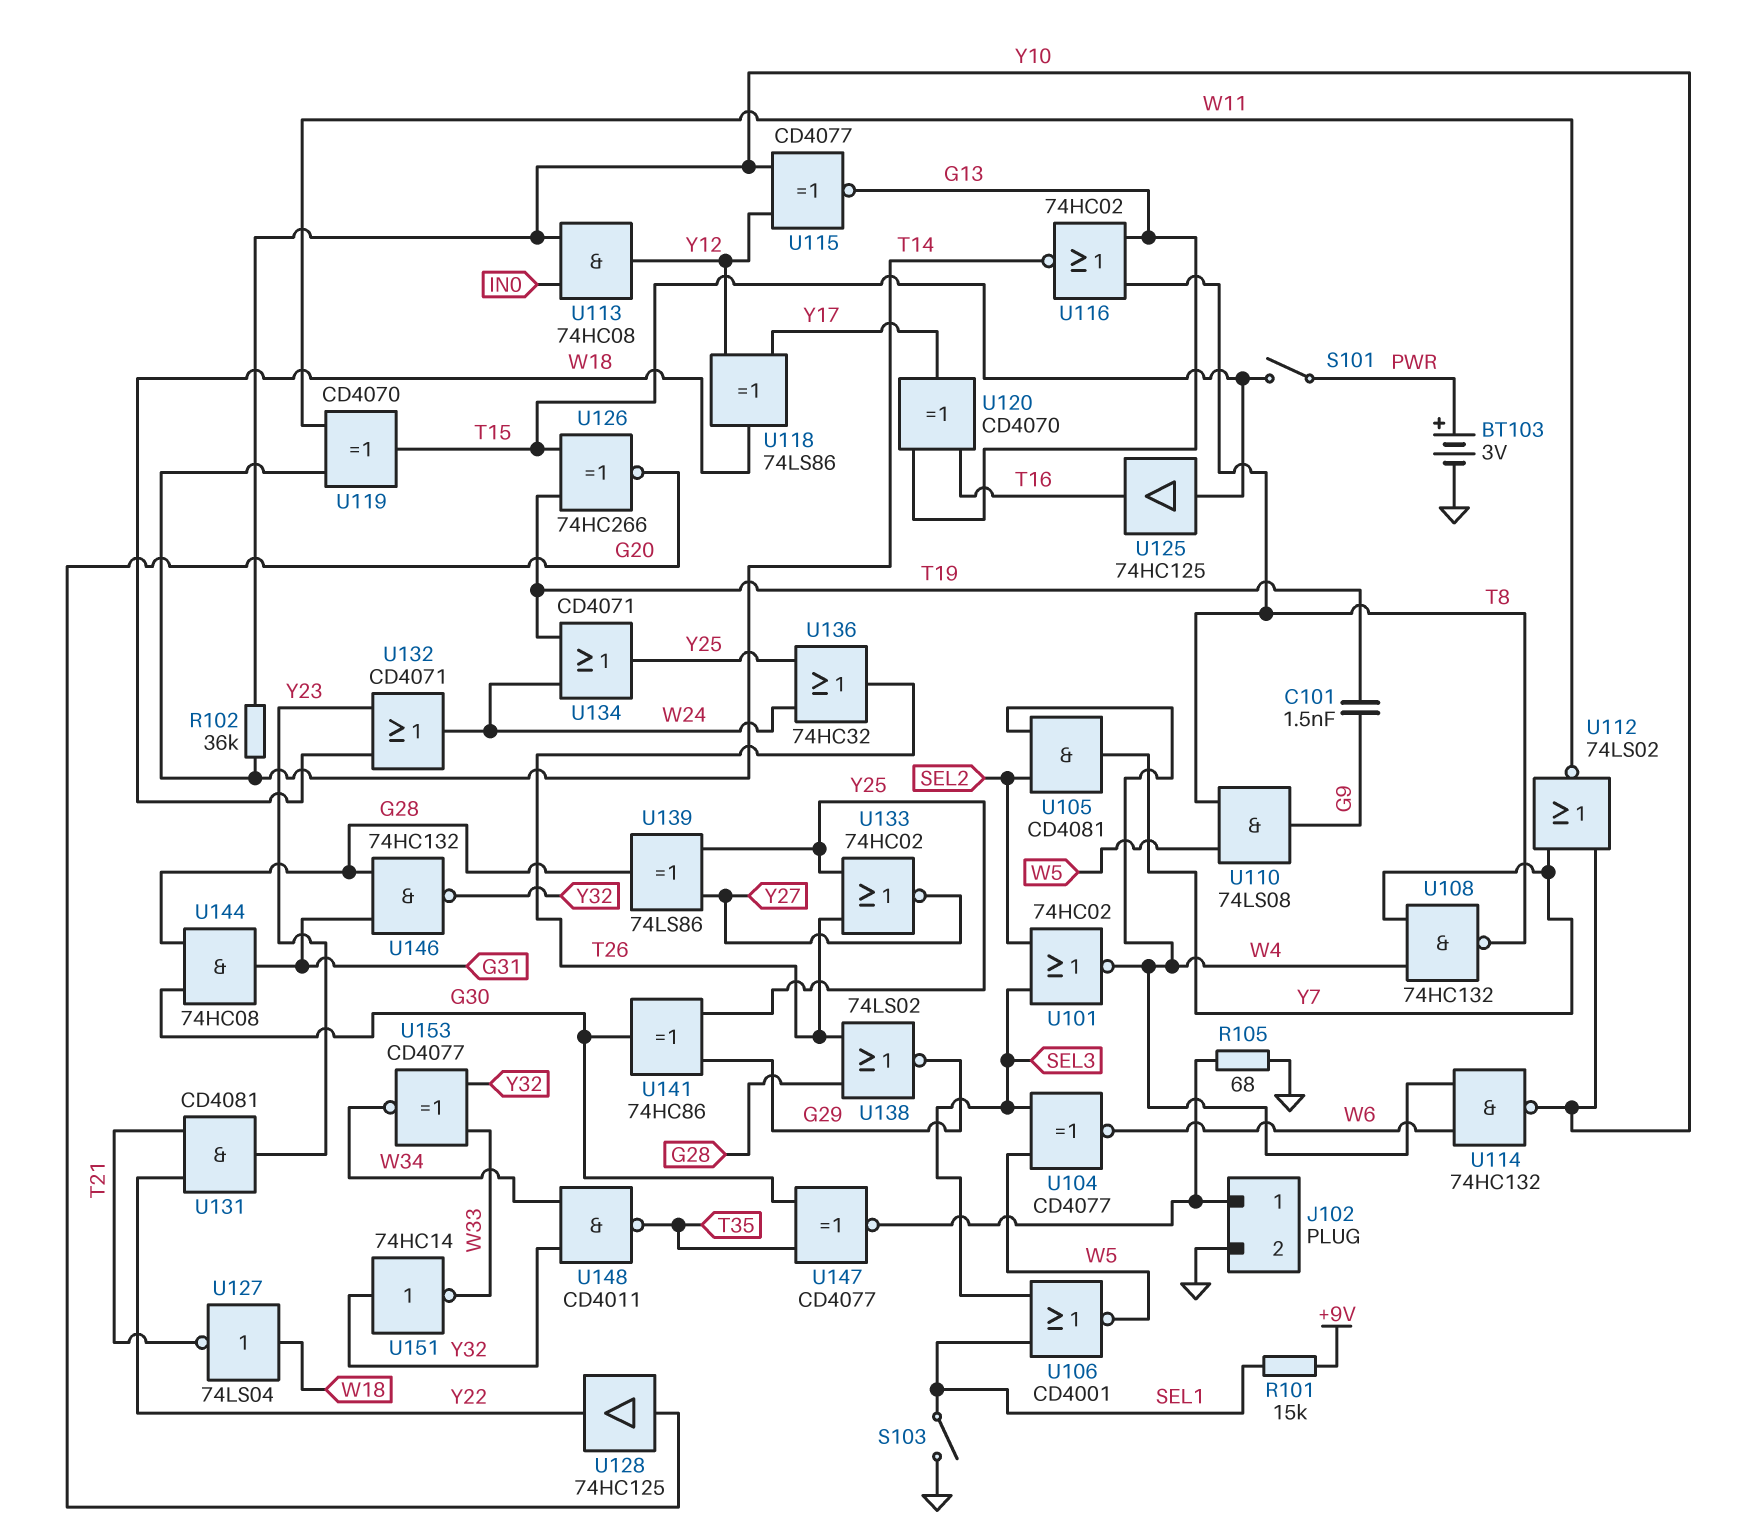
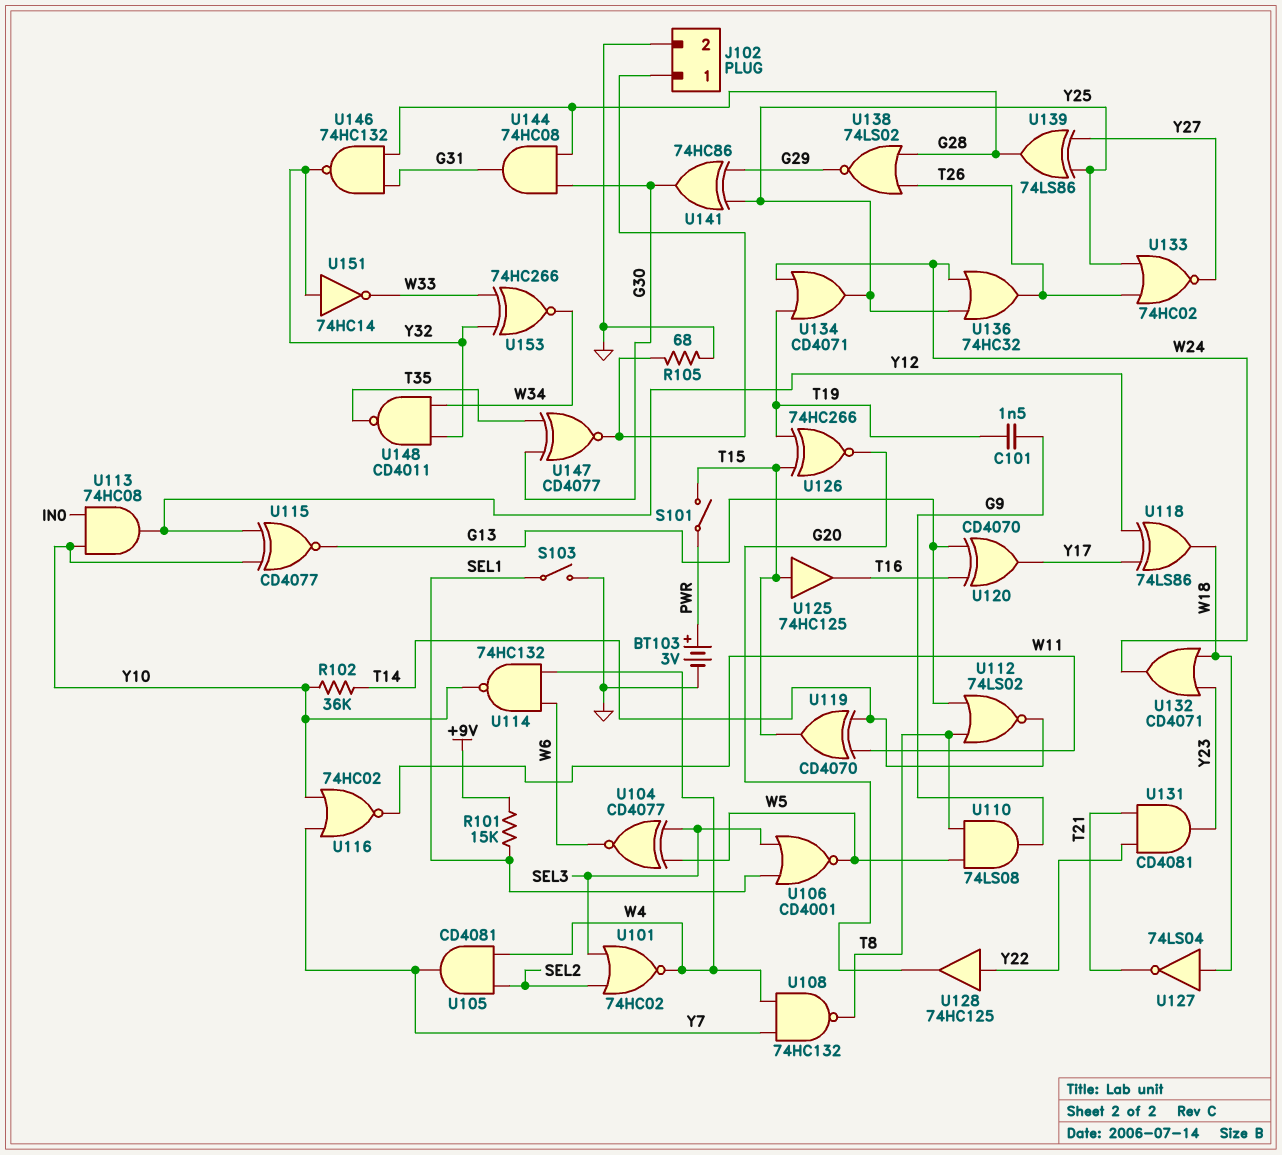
U112: NOR 74LS02 (in Y7, in Y10, out W11) -> NOR 74LS02 (in G13, in T8, out T14)
U116: NOR 74HC02 (in G13, in T8, out T14) -> NOR 74HC02 (in Y7, in Y10, out W11)
U128: buffer 74HC125 (in G20, out Y22) -> buffer 74HC125 (in Y22, out G20)
U153: XNOR CD4077 (in W33, in Y32, out W34) -> XNOR 74HC266 (in W33, in Y32, out W34)

